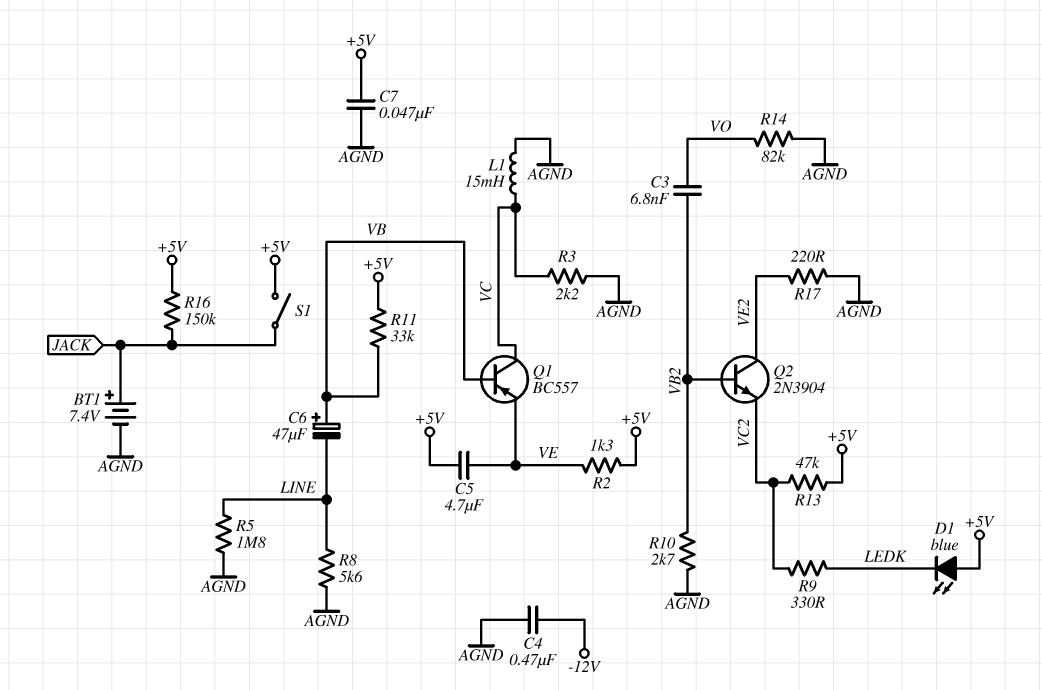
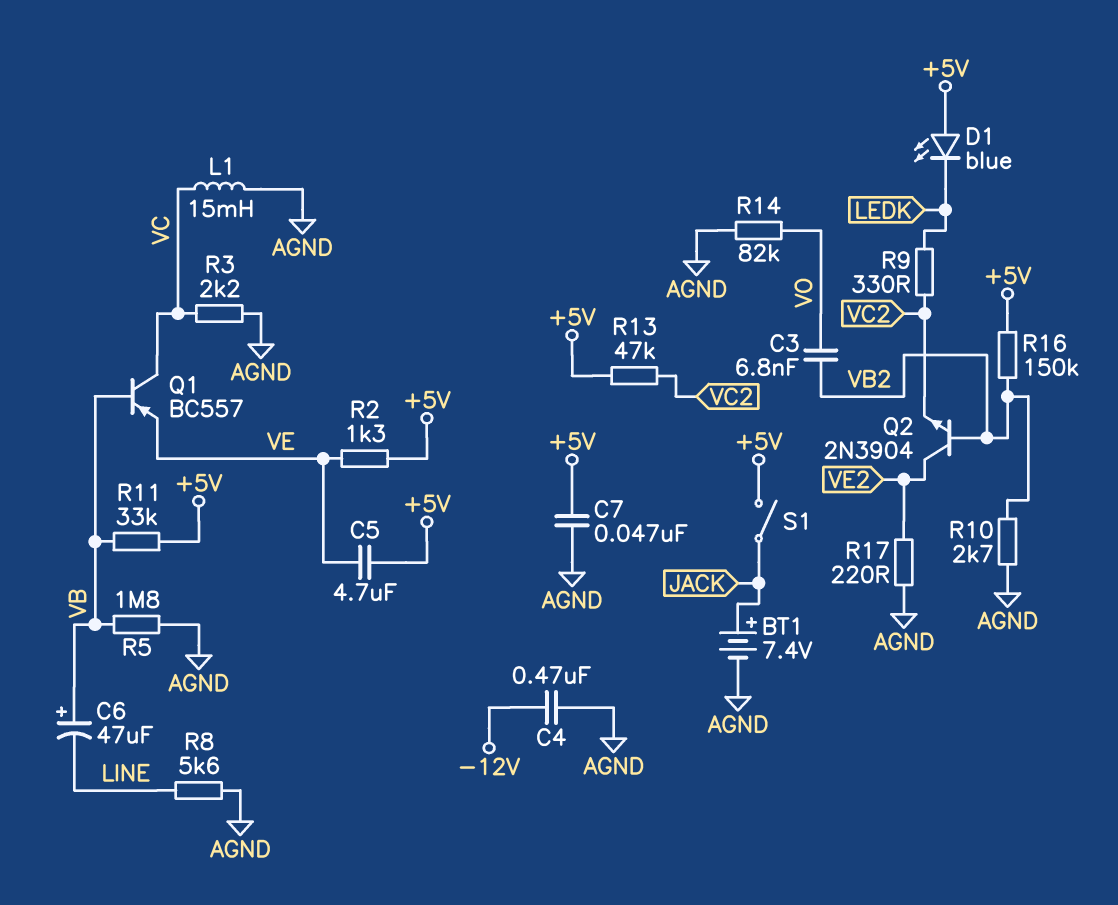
R5: 1.8M (AGND, LINE) -> 1.8M (AGND, VB)
R16: 150k (+5V, JACK) -> 150k (+5V, VB2)

